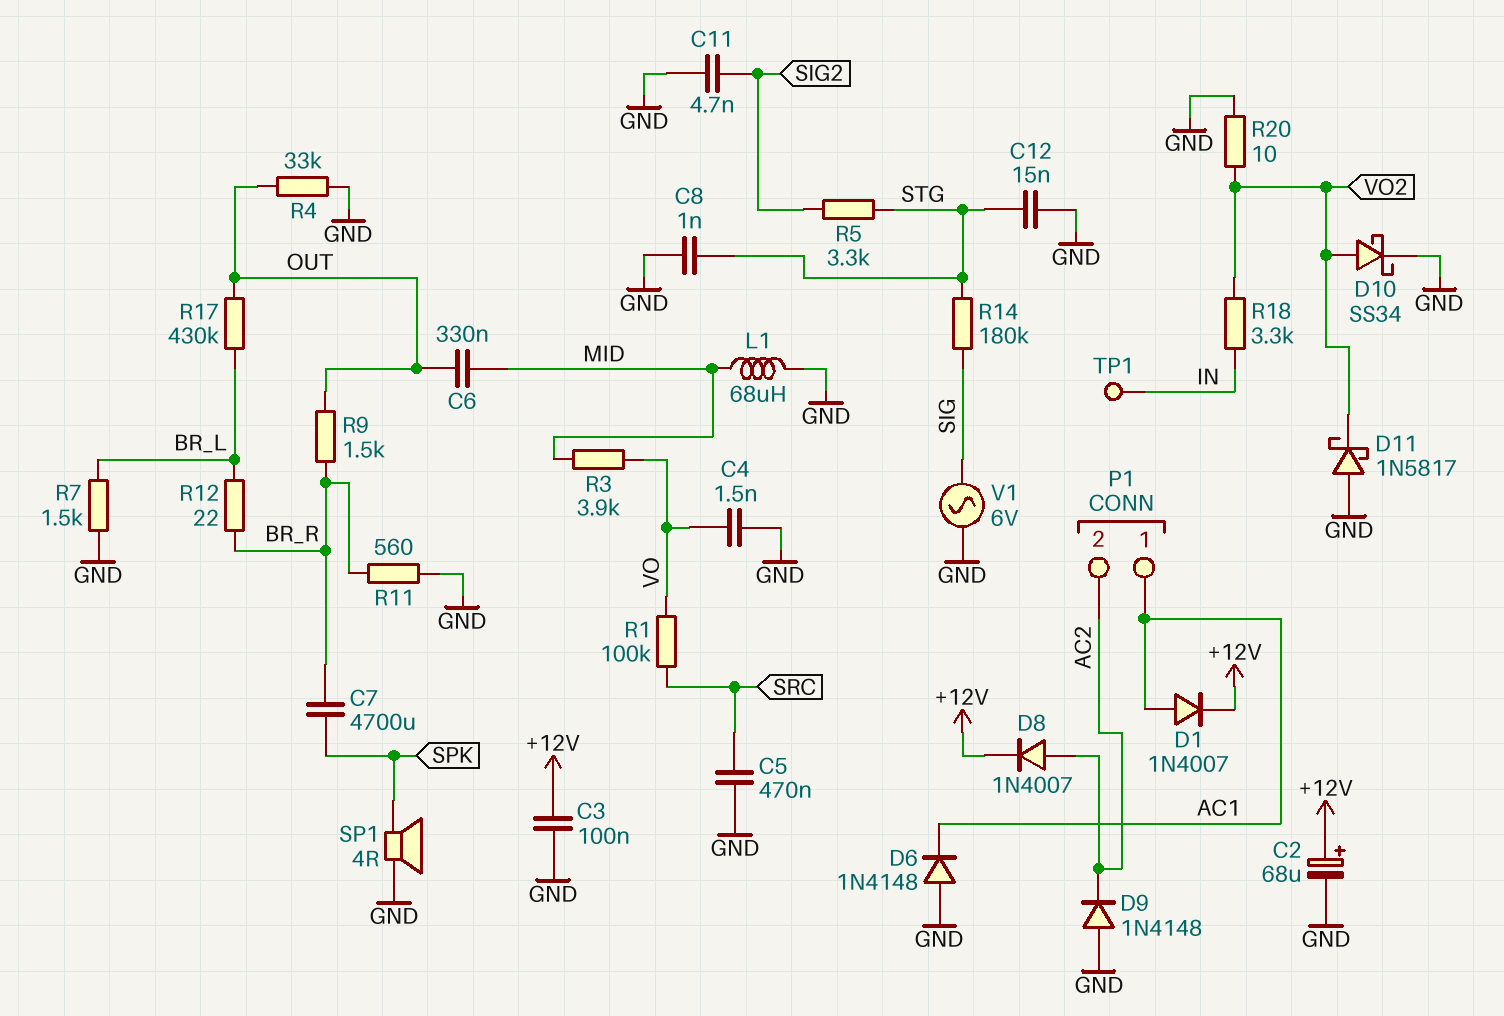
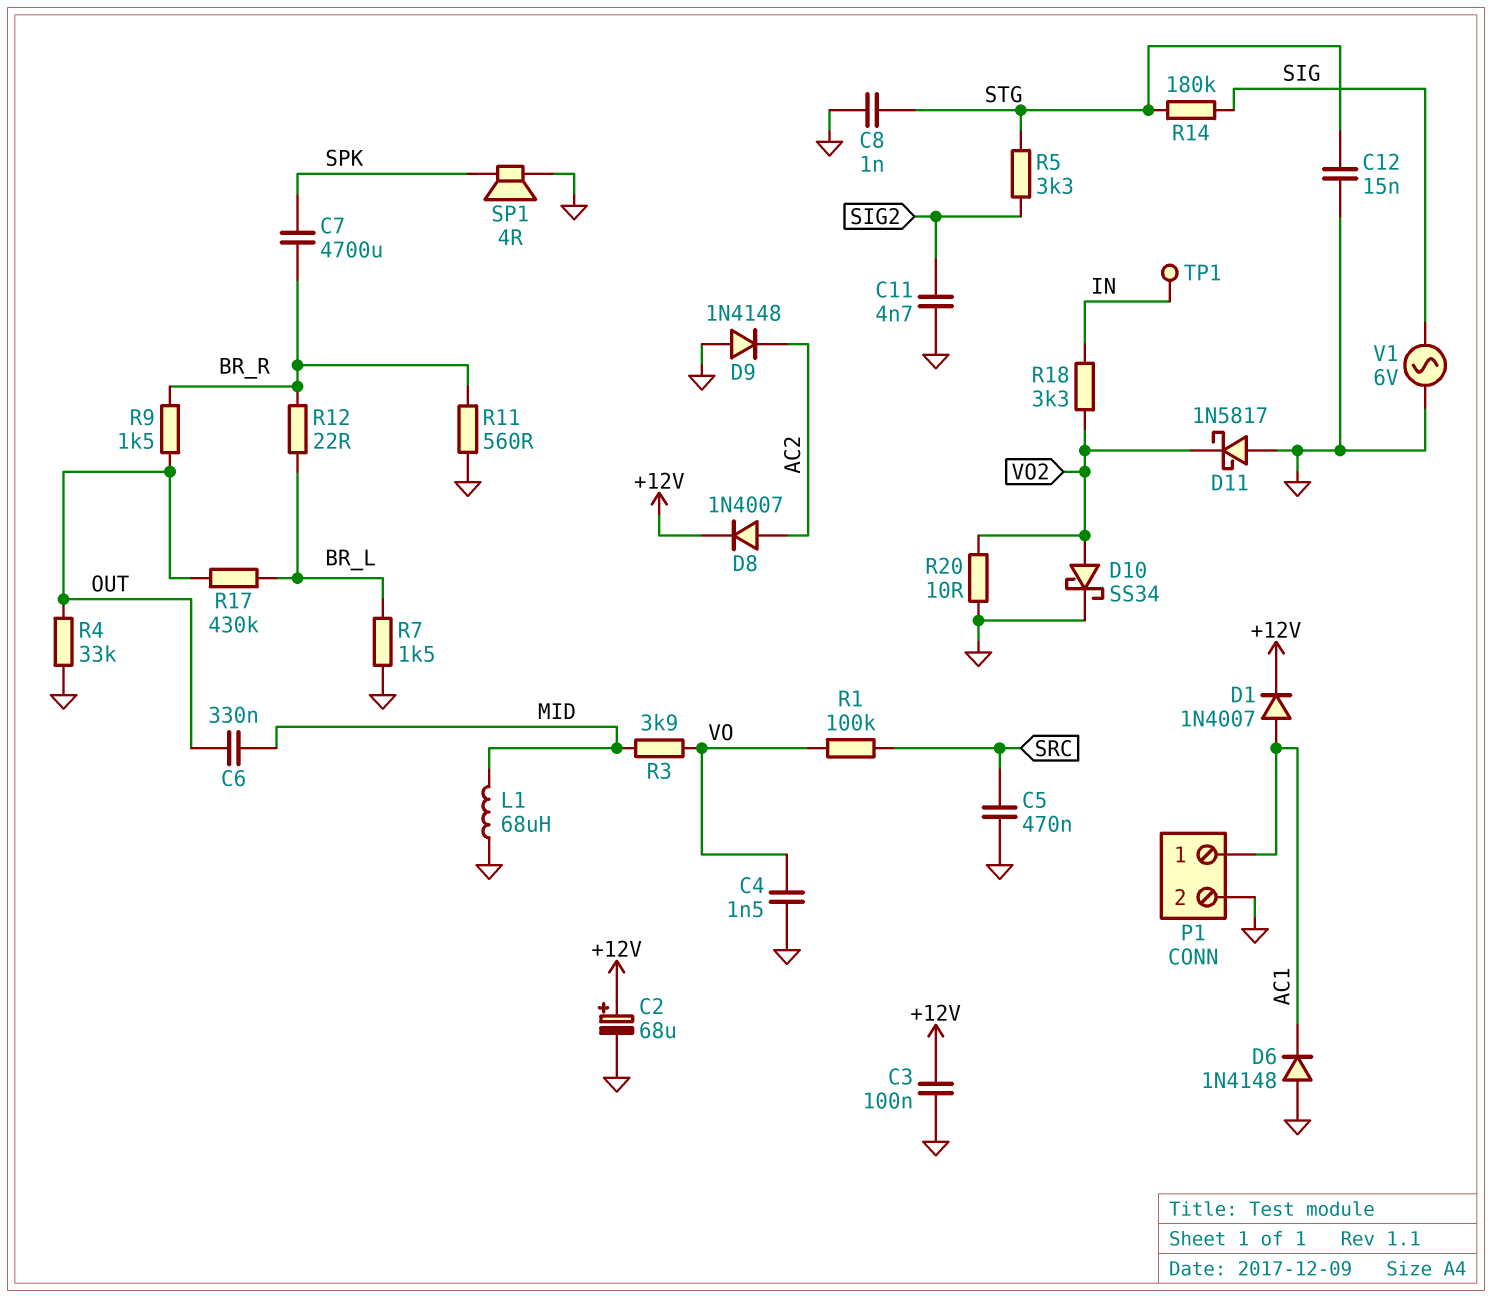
P1 pin 2: AC2 -> GND

